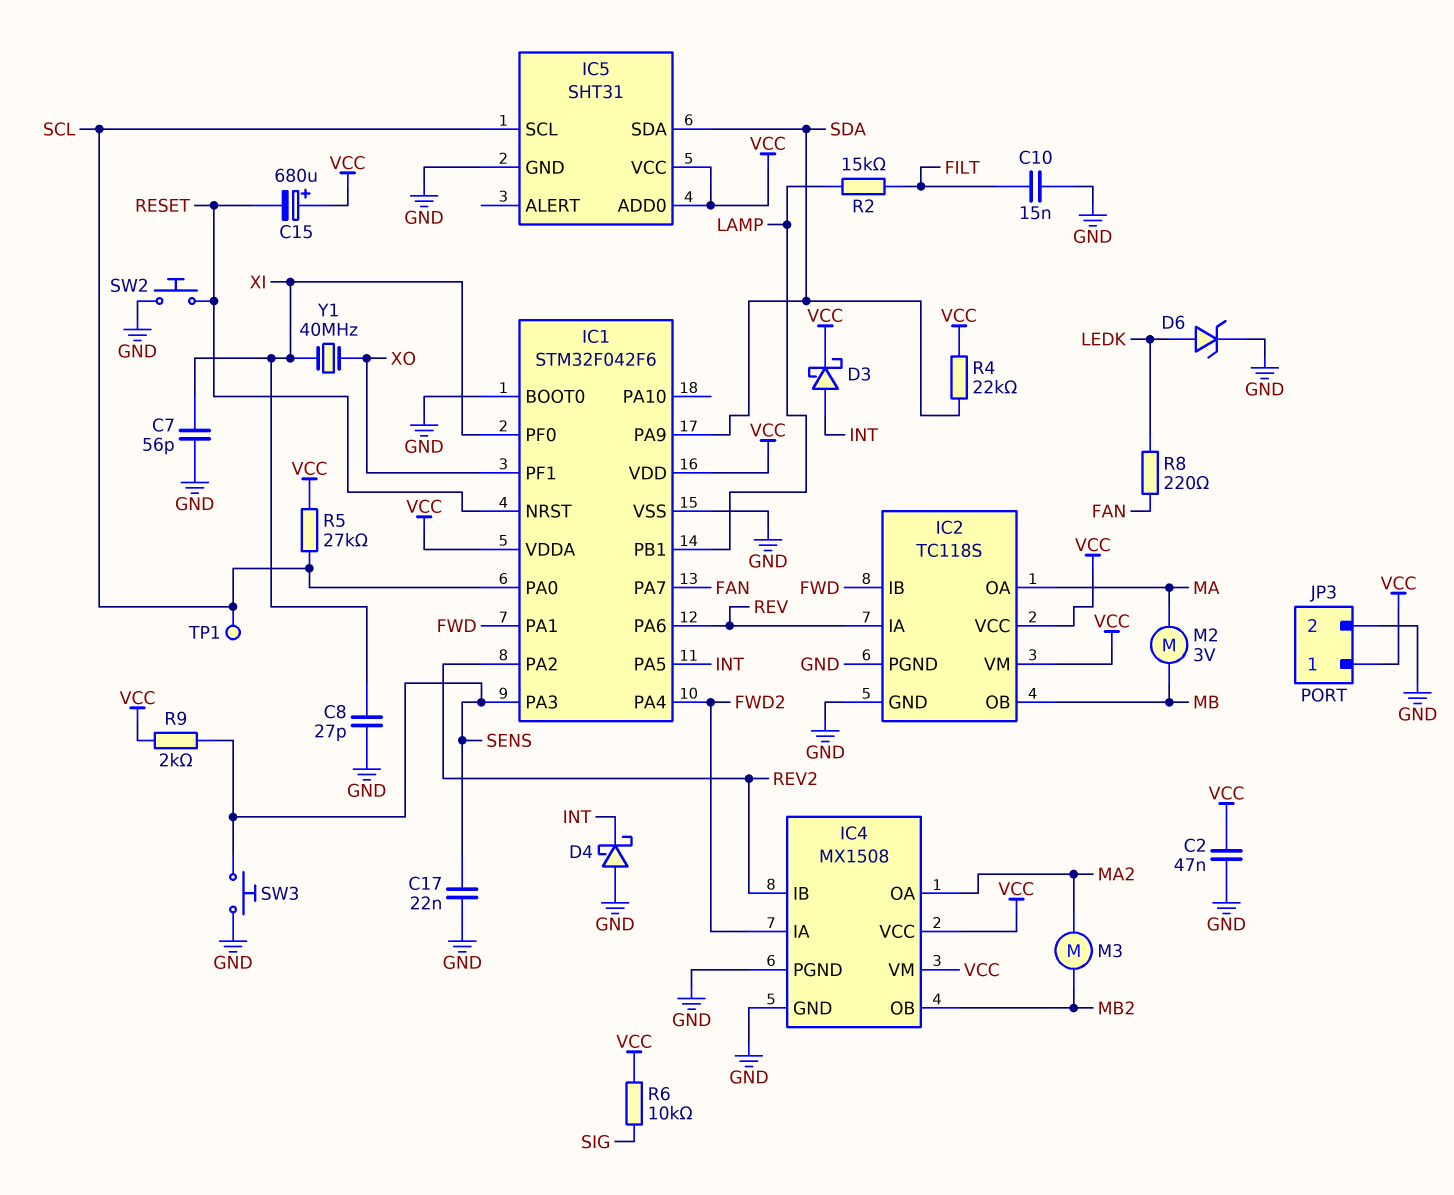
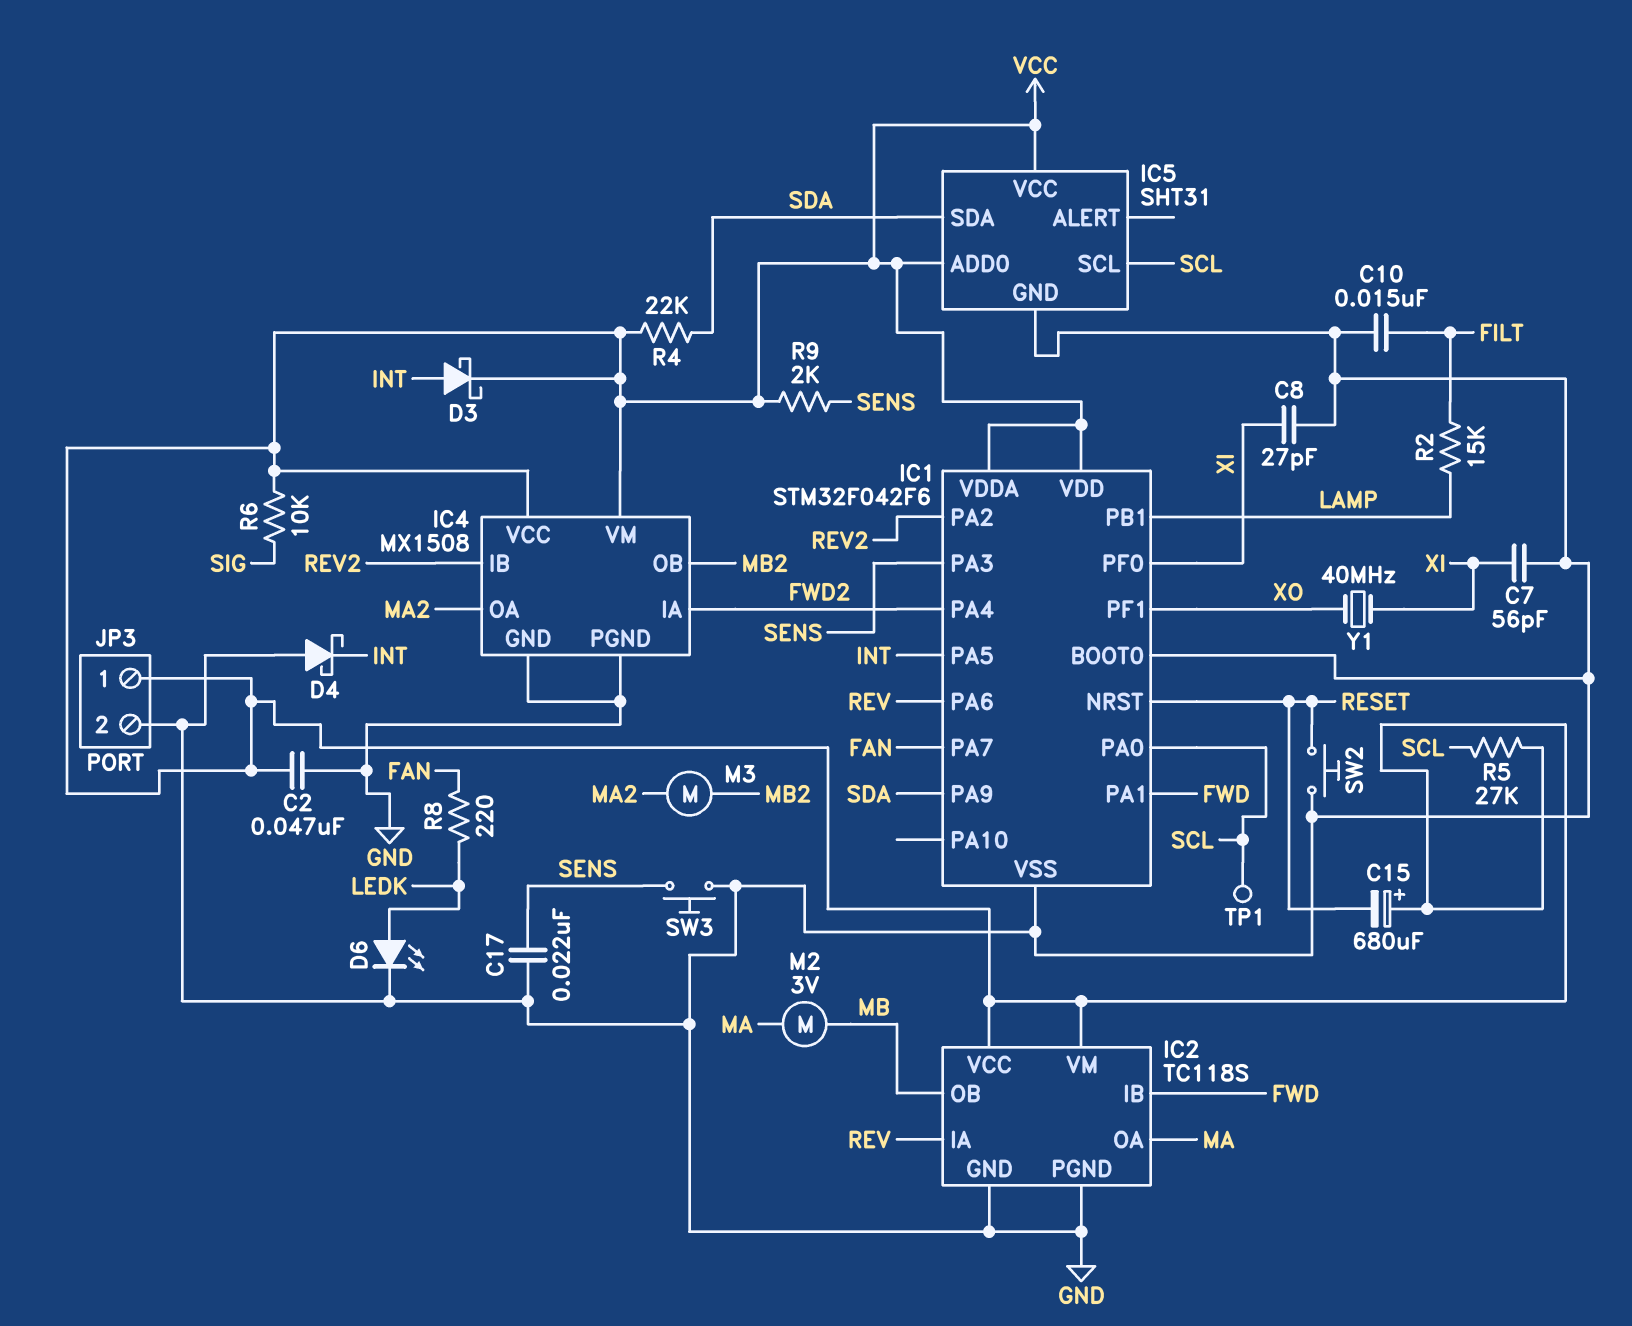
D6: zener (A LEDK, K GND) -> LED (A LEDK, K GND)

